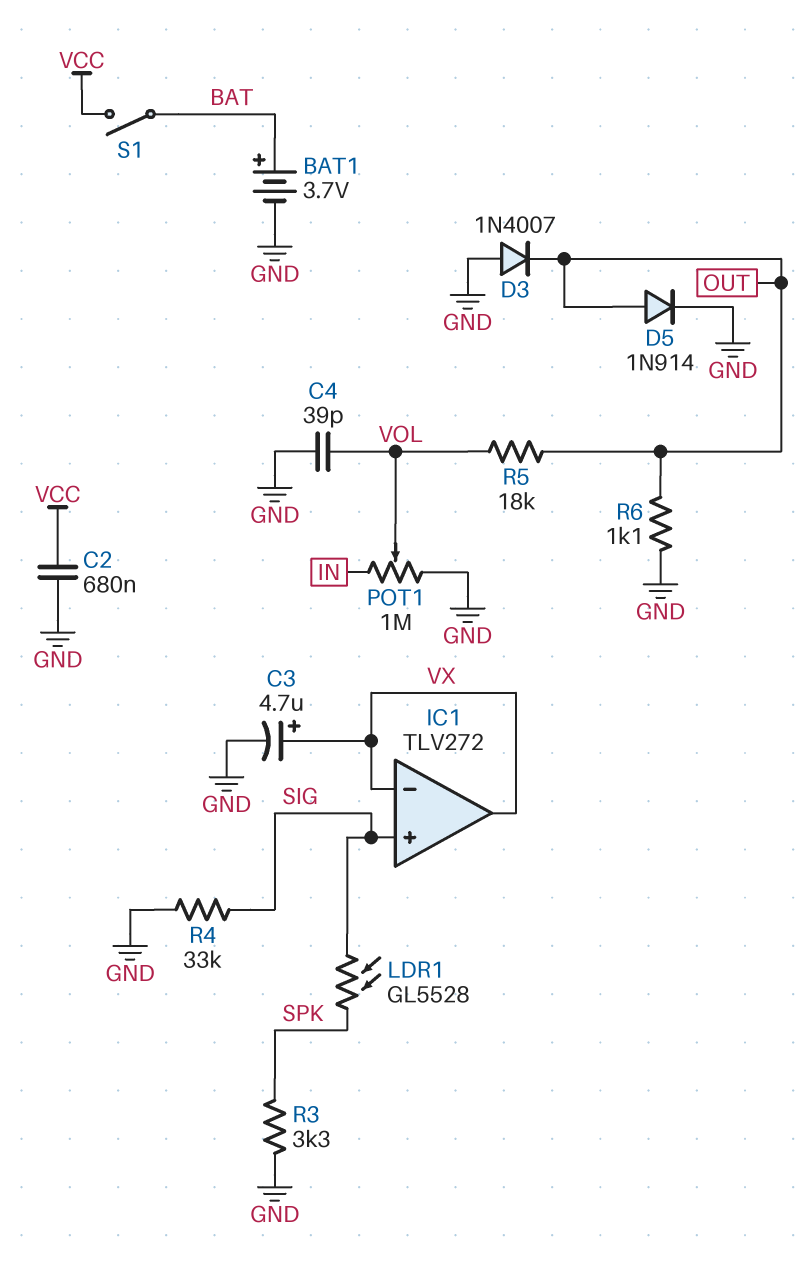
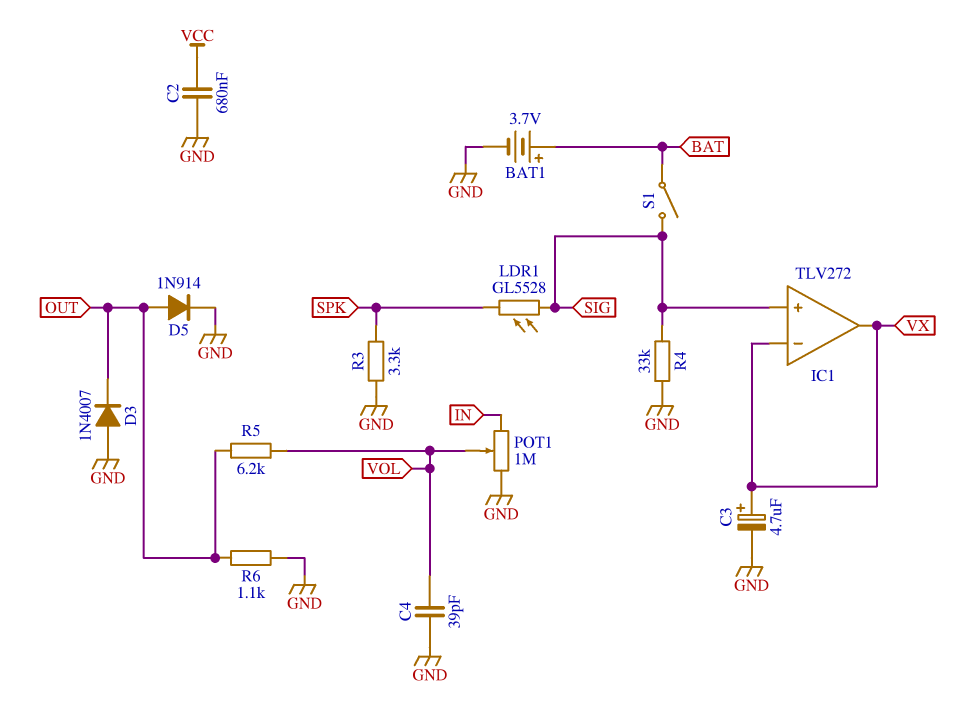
R5: 18k (OUT, VOL) -> 6.2k (OUT, VOL)
S1: switch (BAT, VCC) -> switch (BAT, SIG)

